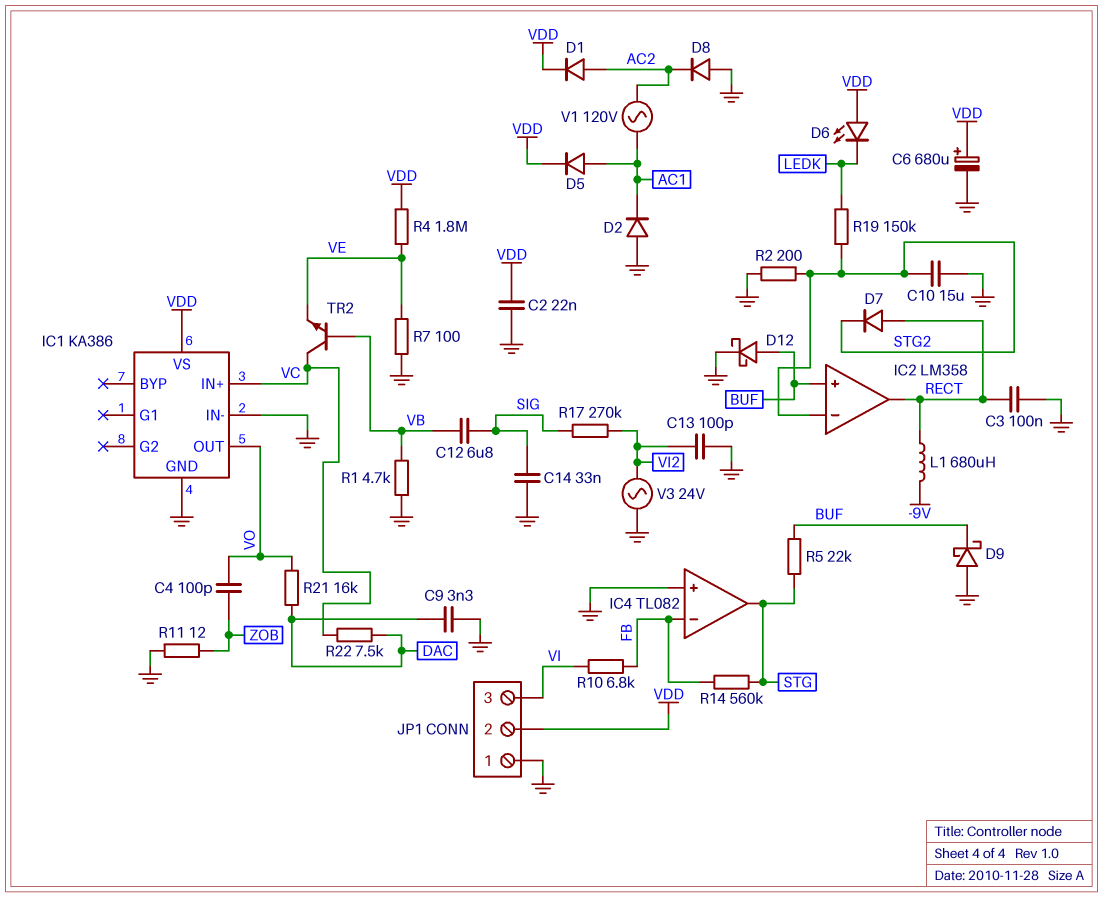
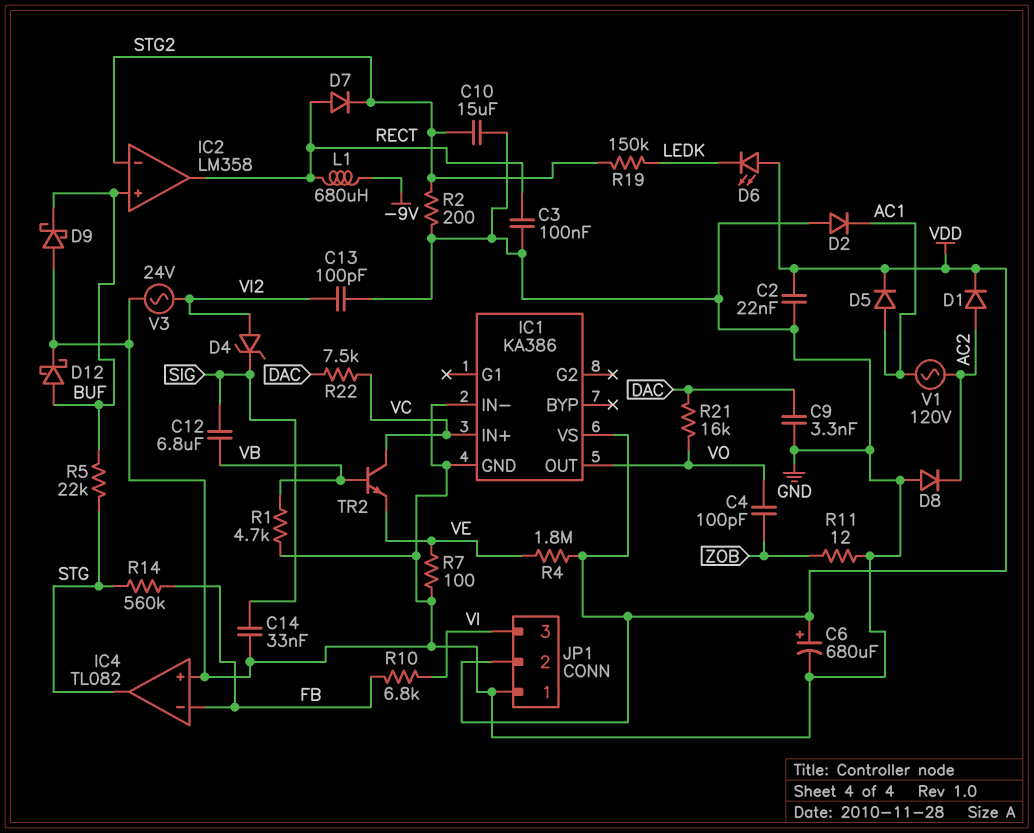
D4: none -> zener (A VI2, K SIG)
R17: 270k (SIG, VI2) -> none

